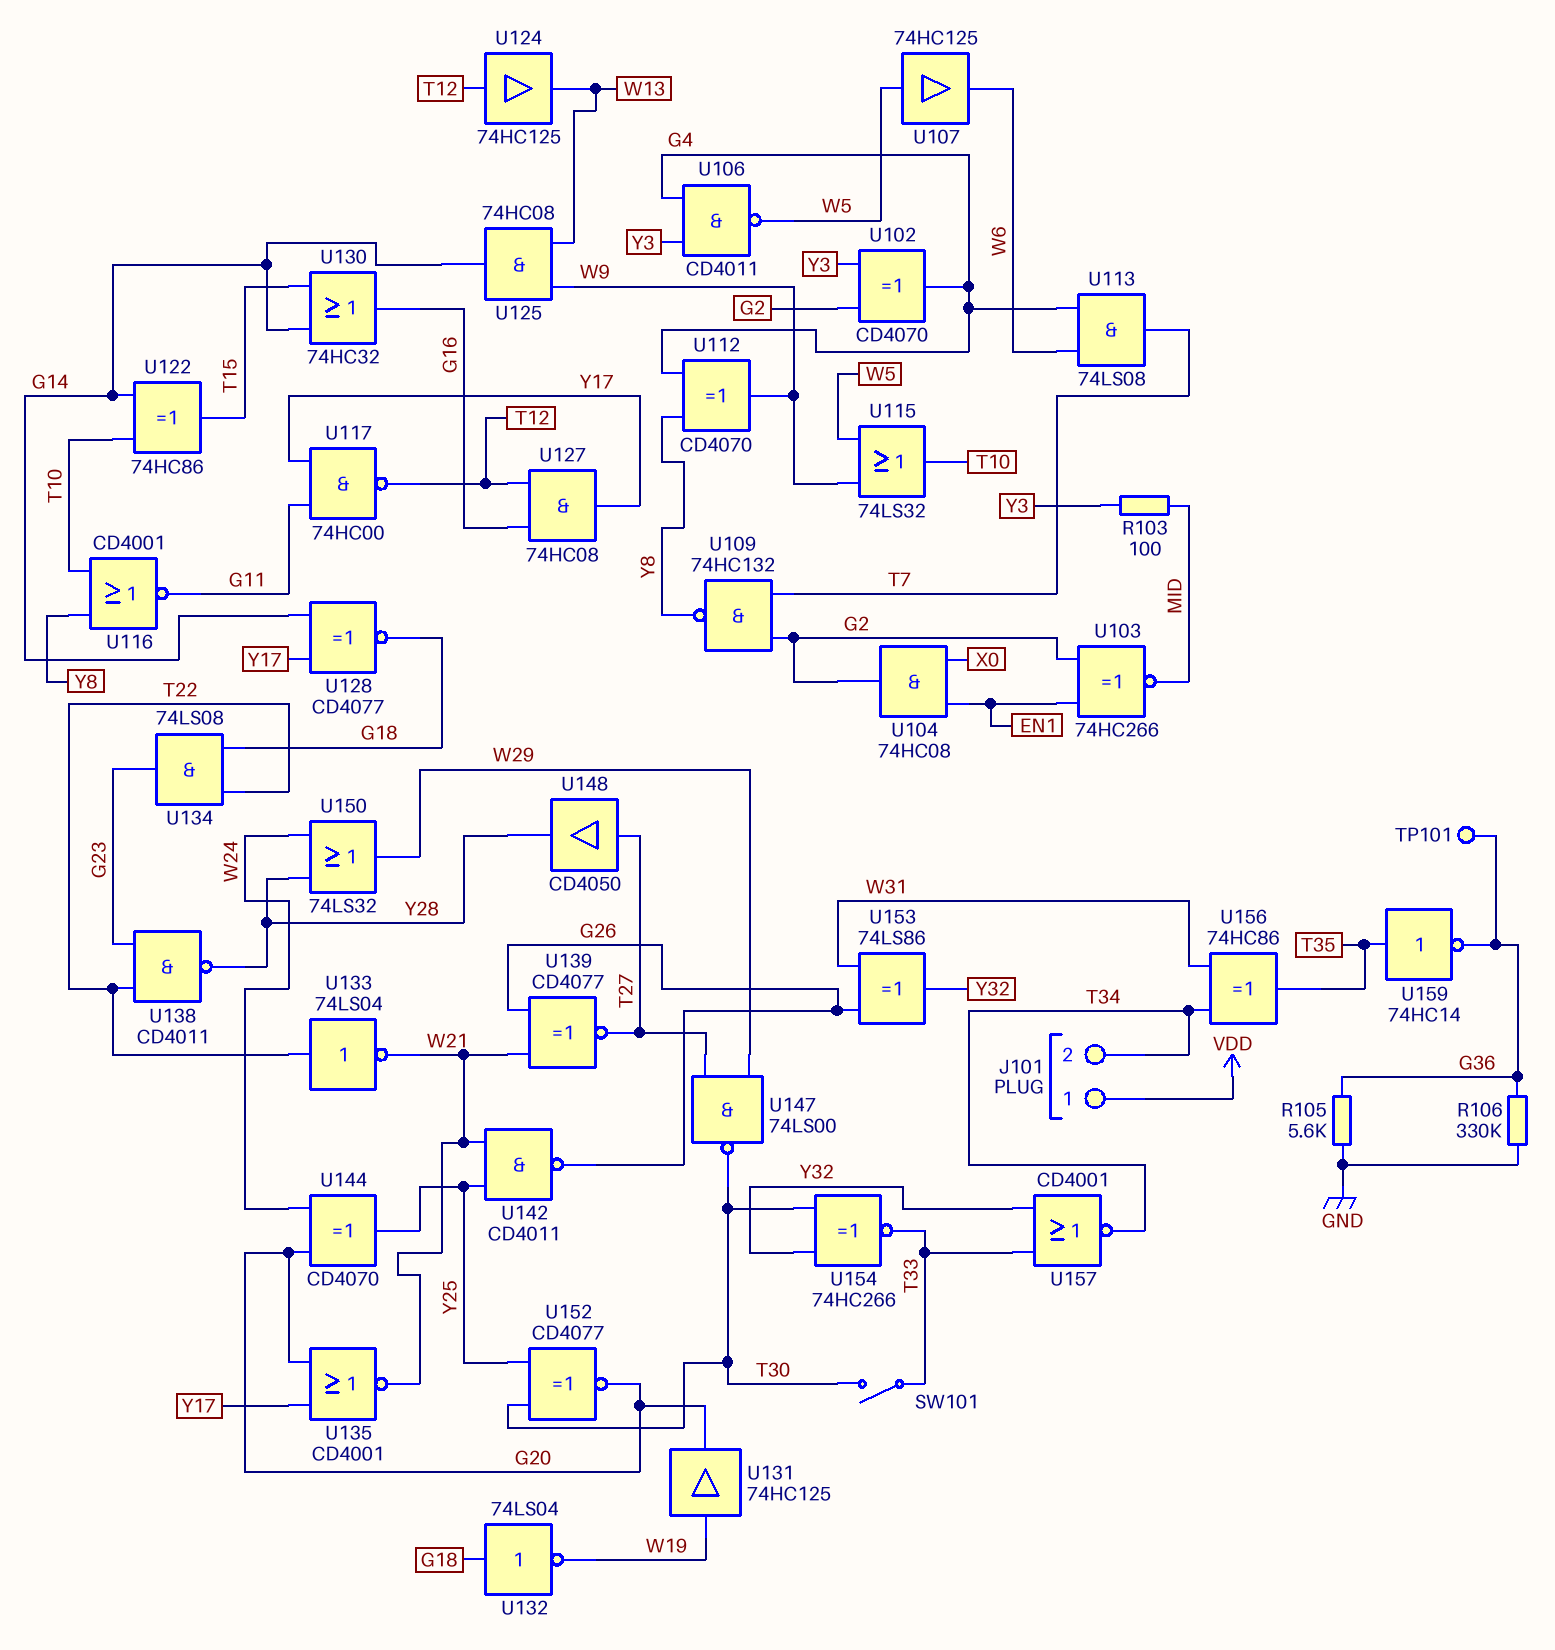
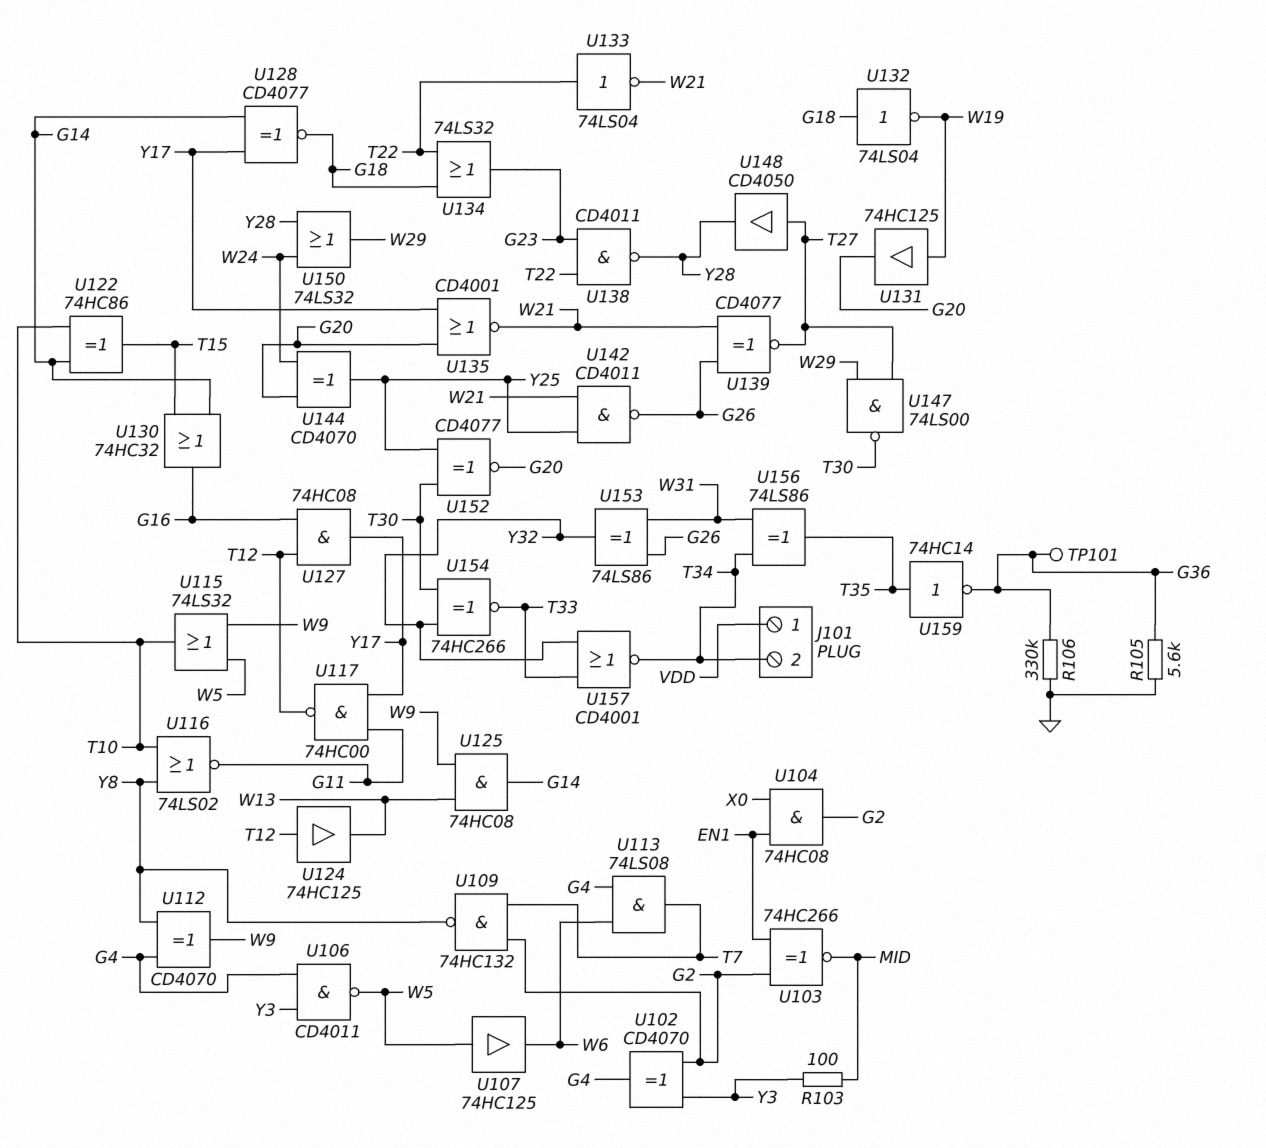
SW101: switch (T30, T33) -> none
U116: NOR CD4001 (in T10, in Y8, out G11) -> NOR 74LS02 (in T10, in Y8, out G11)
U134: AND 74LS08 (in G18, in T22, out G23) -> OR 74LS32 (in G18, in T22, out G23)
U156: XOR 74HC86 (in T34, in W31, out T35) -> XOR 74LS86 (in T34, in W31, out T35)

